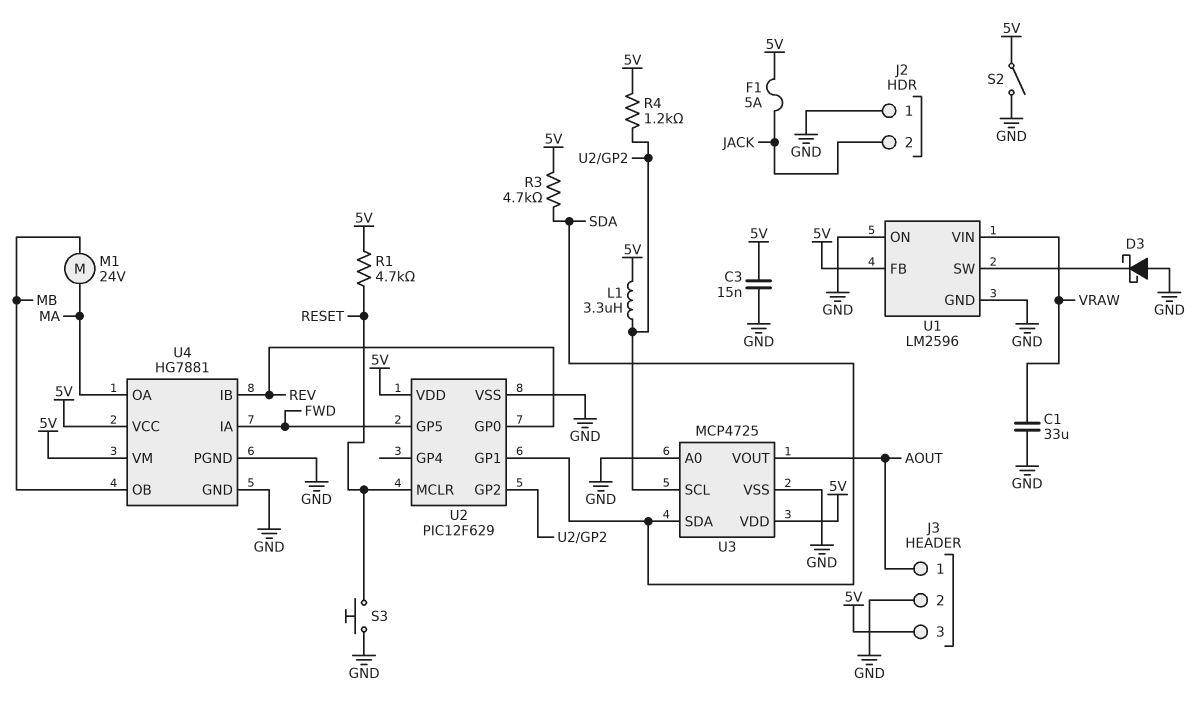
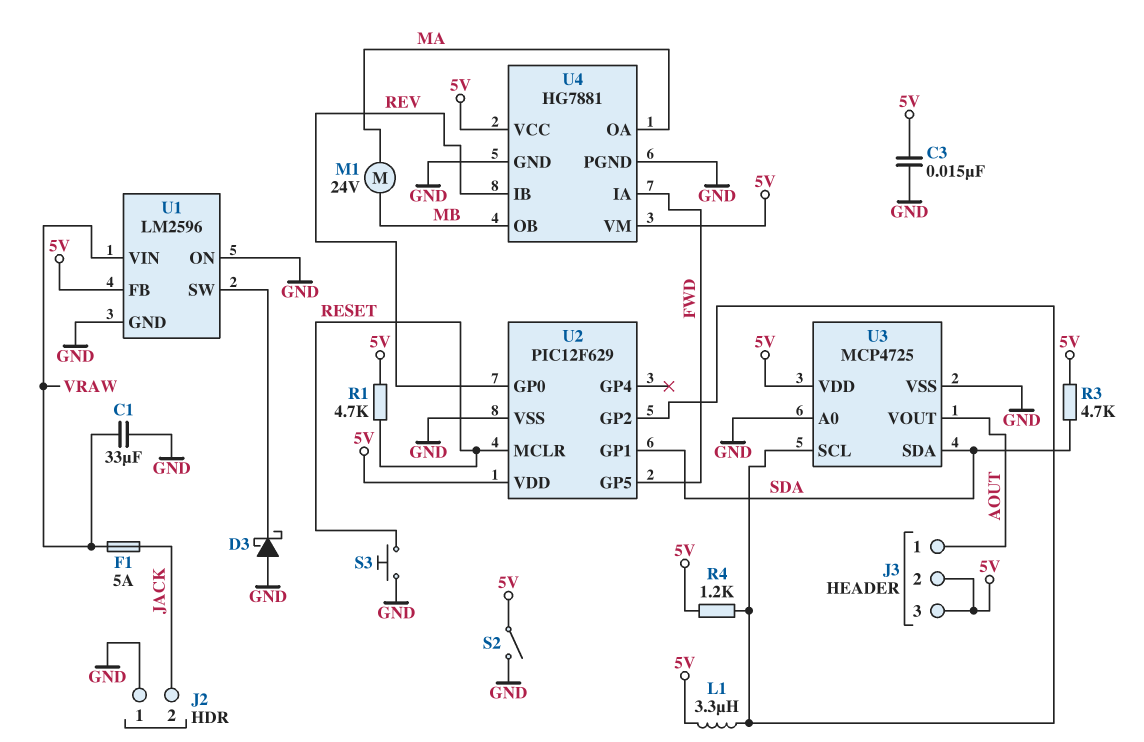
F1: 5A (5V, JACK) -> 5A (JACK, VRAW)
J3 pin 2: GND -> 5V

